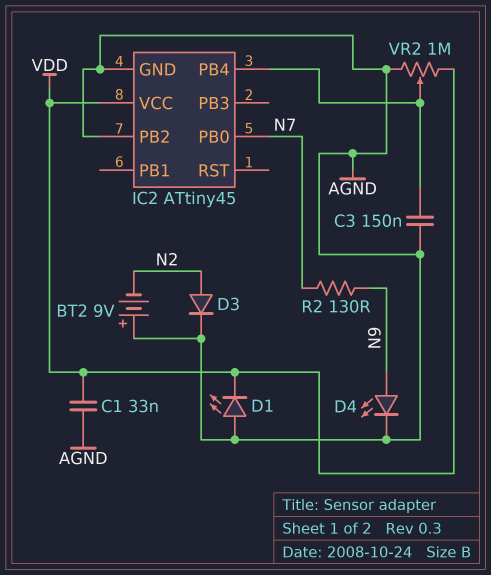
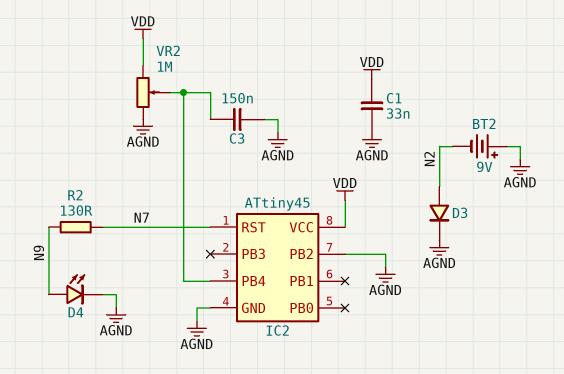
D1: LED (A AGND, K VDD) -> none
IC2 pin PB0: N7 -> none
IC2 pin RST: none -> N7

